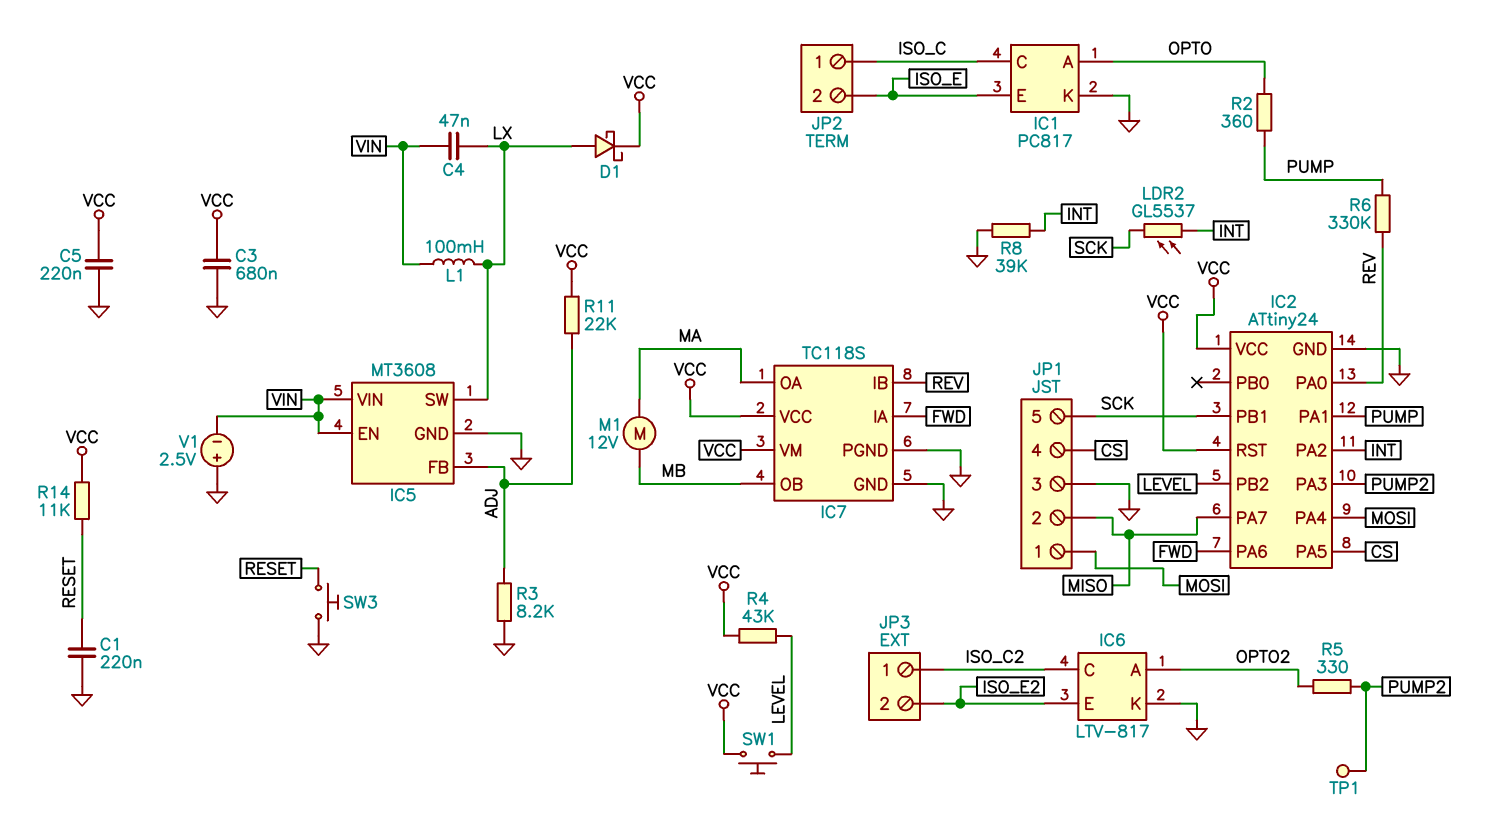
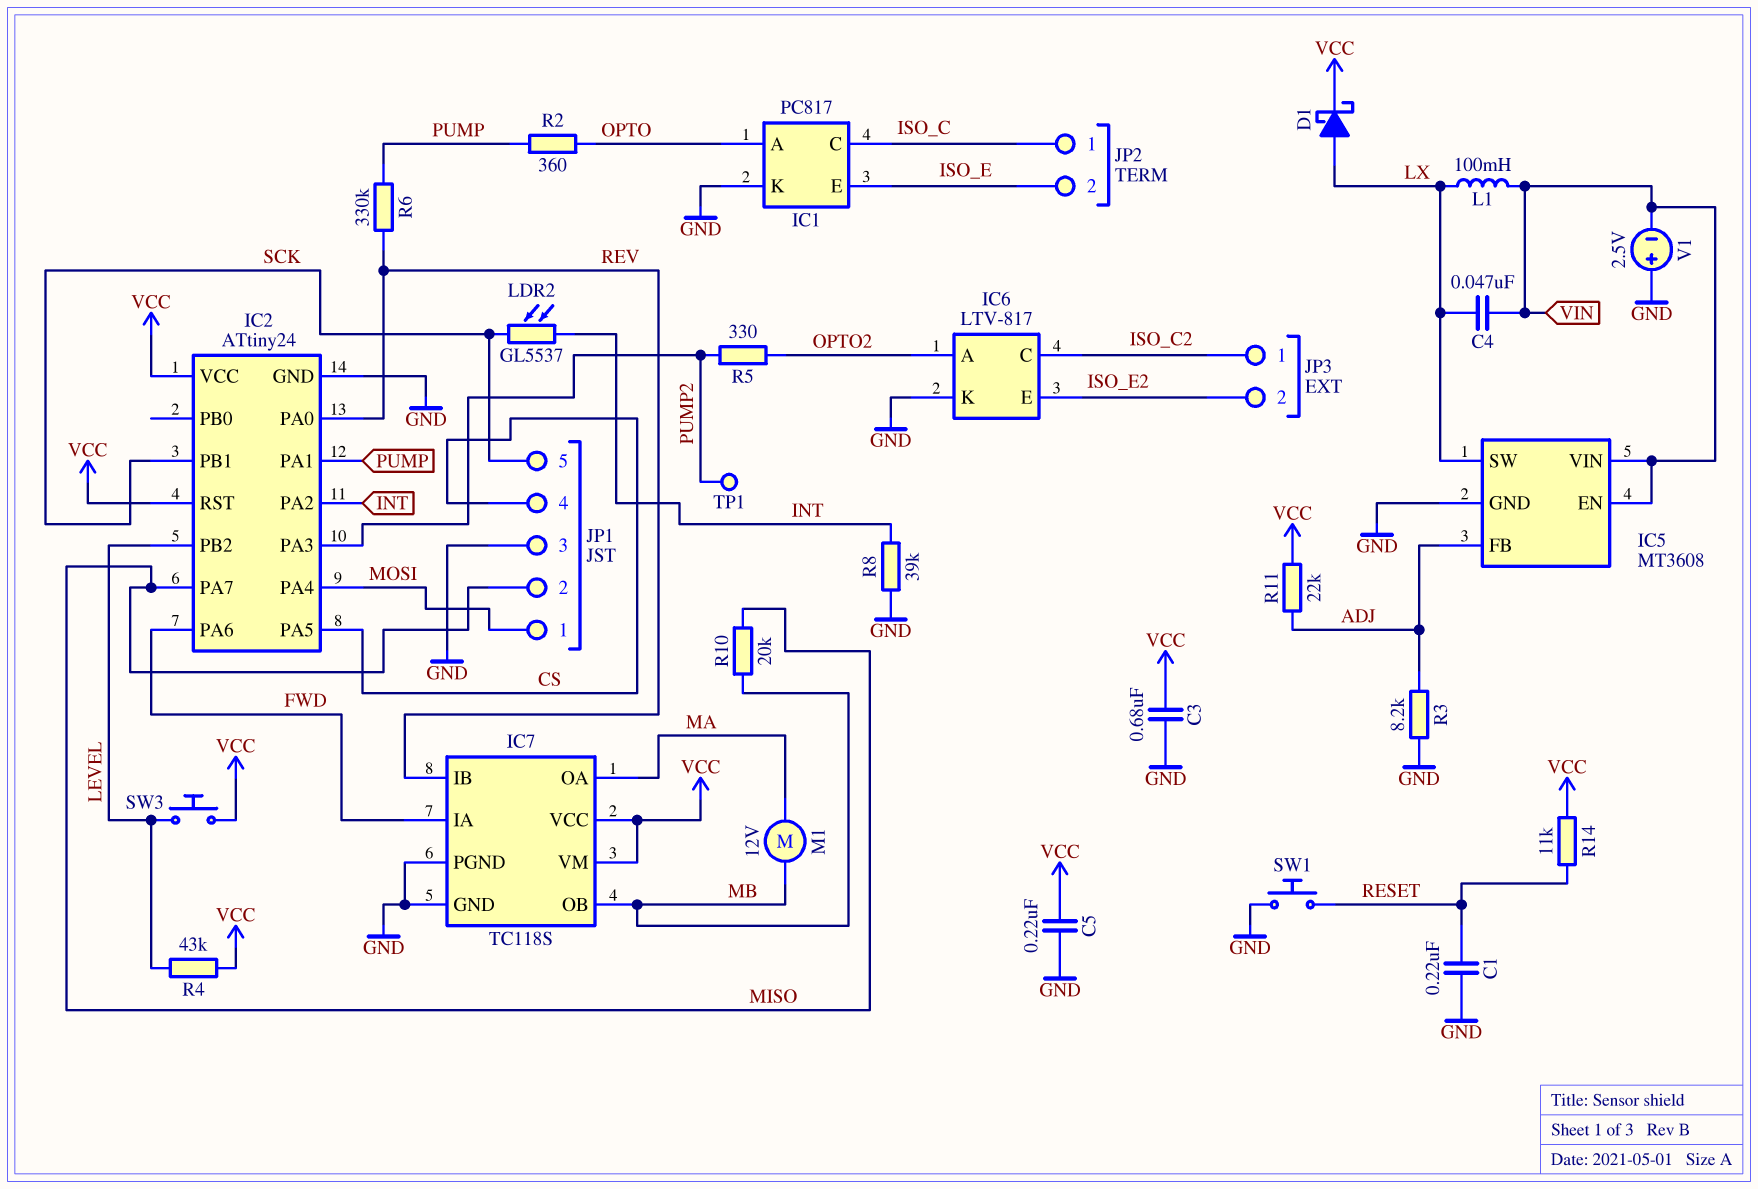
R10: none -> 20k (MB, MISO)
SW1: button (LEVEL, VCC) -> button (GND, RESET)
SW3: button (GND, RESET) -> button (LEVEL, VCC)

